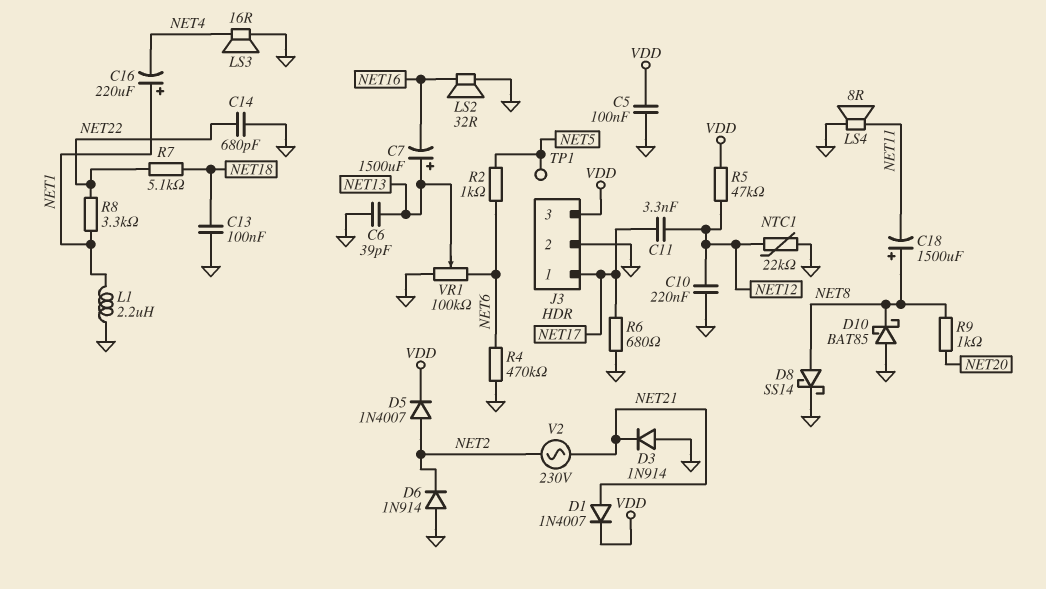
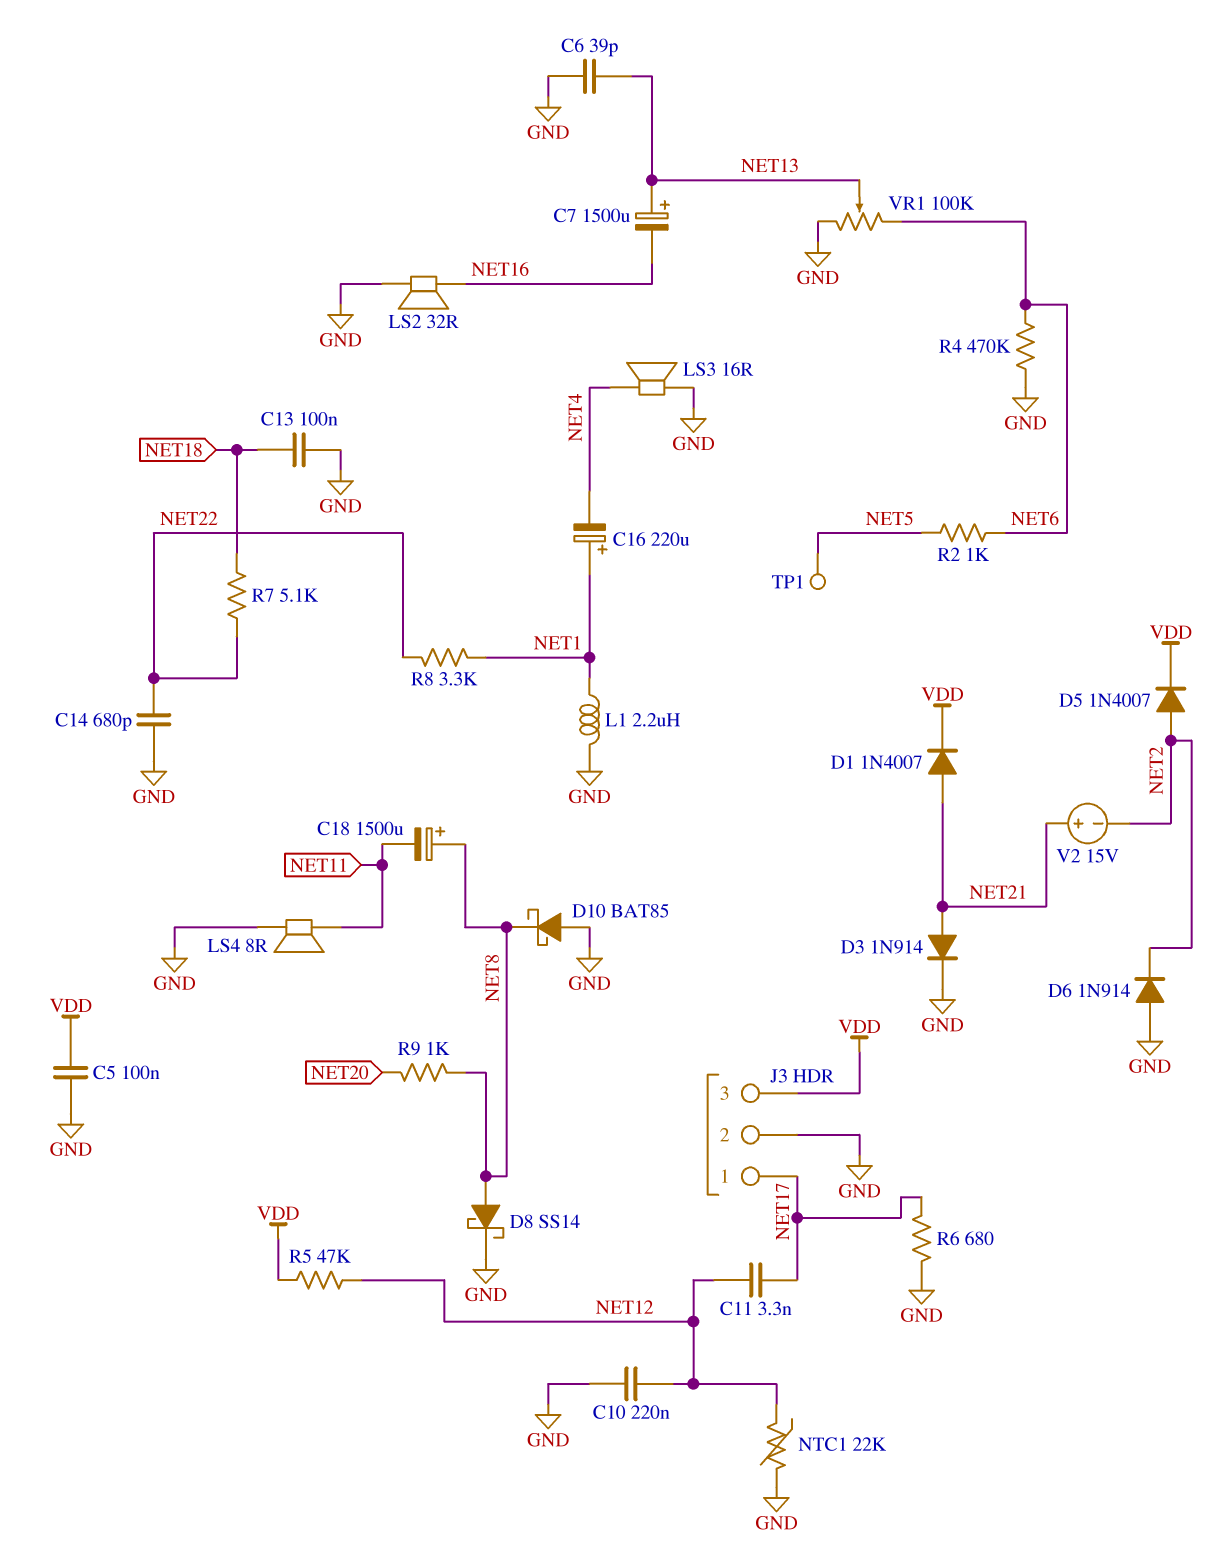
D3: diode 1N914 (A GND, K NET21) -> diode 1N914 (A NET21, K GND)
V2: AC 230V (NET2, NET21) -> 15V (plus NET21, minus NET2)

